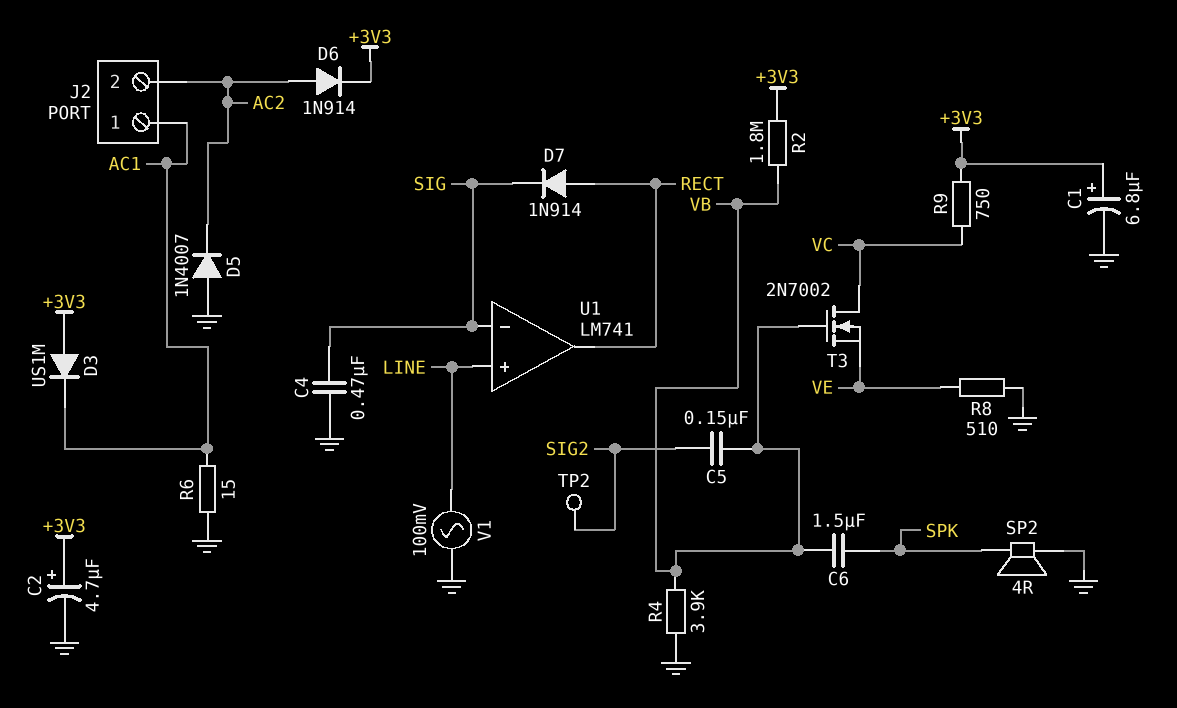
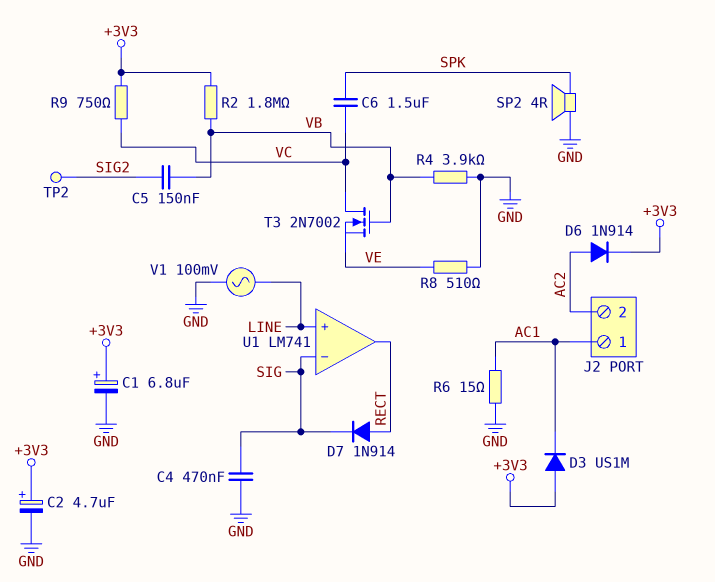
C6: 1.5uF (SPK, VB) -> 1.5uF (SPK, VC)
D5: diode 1N4007 (A GND, K AC2) -> none

